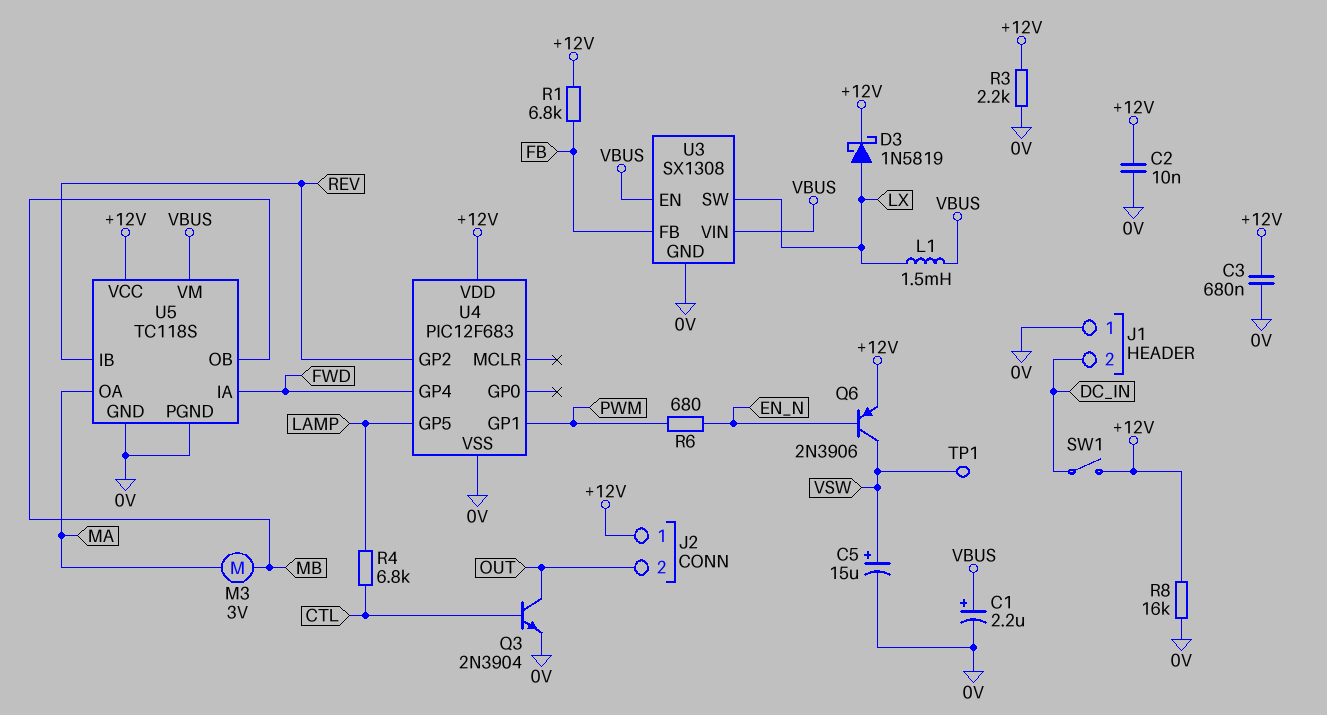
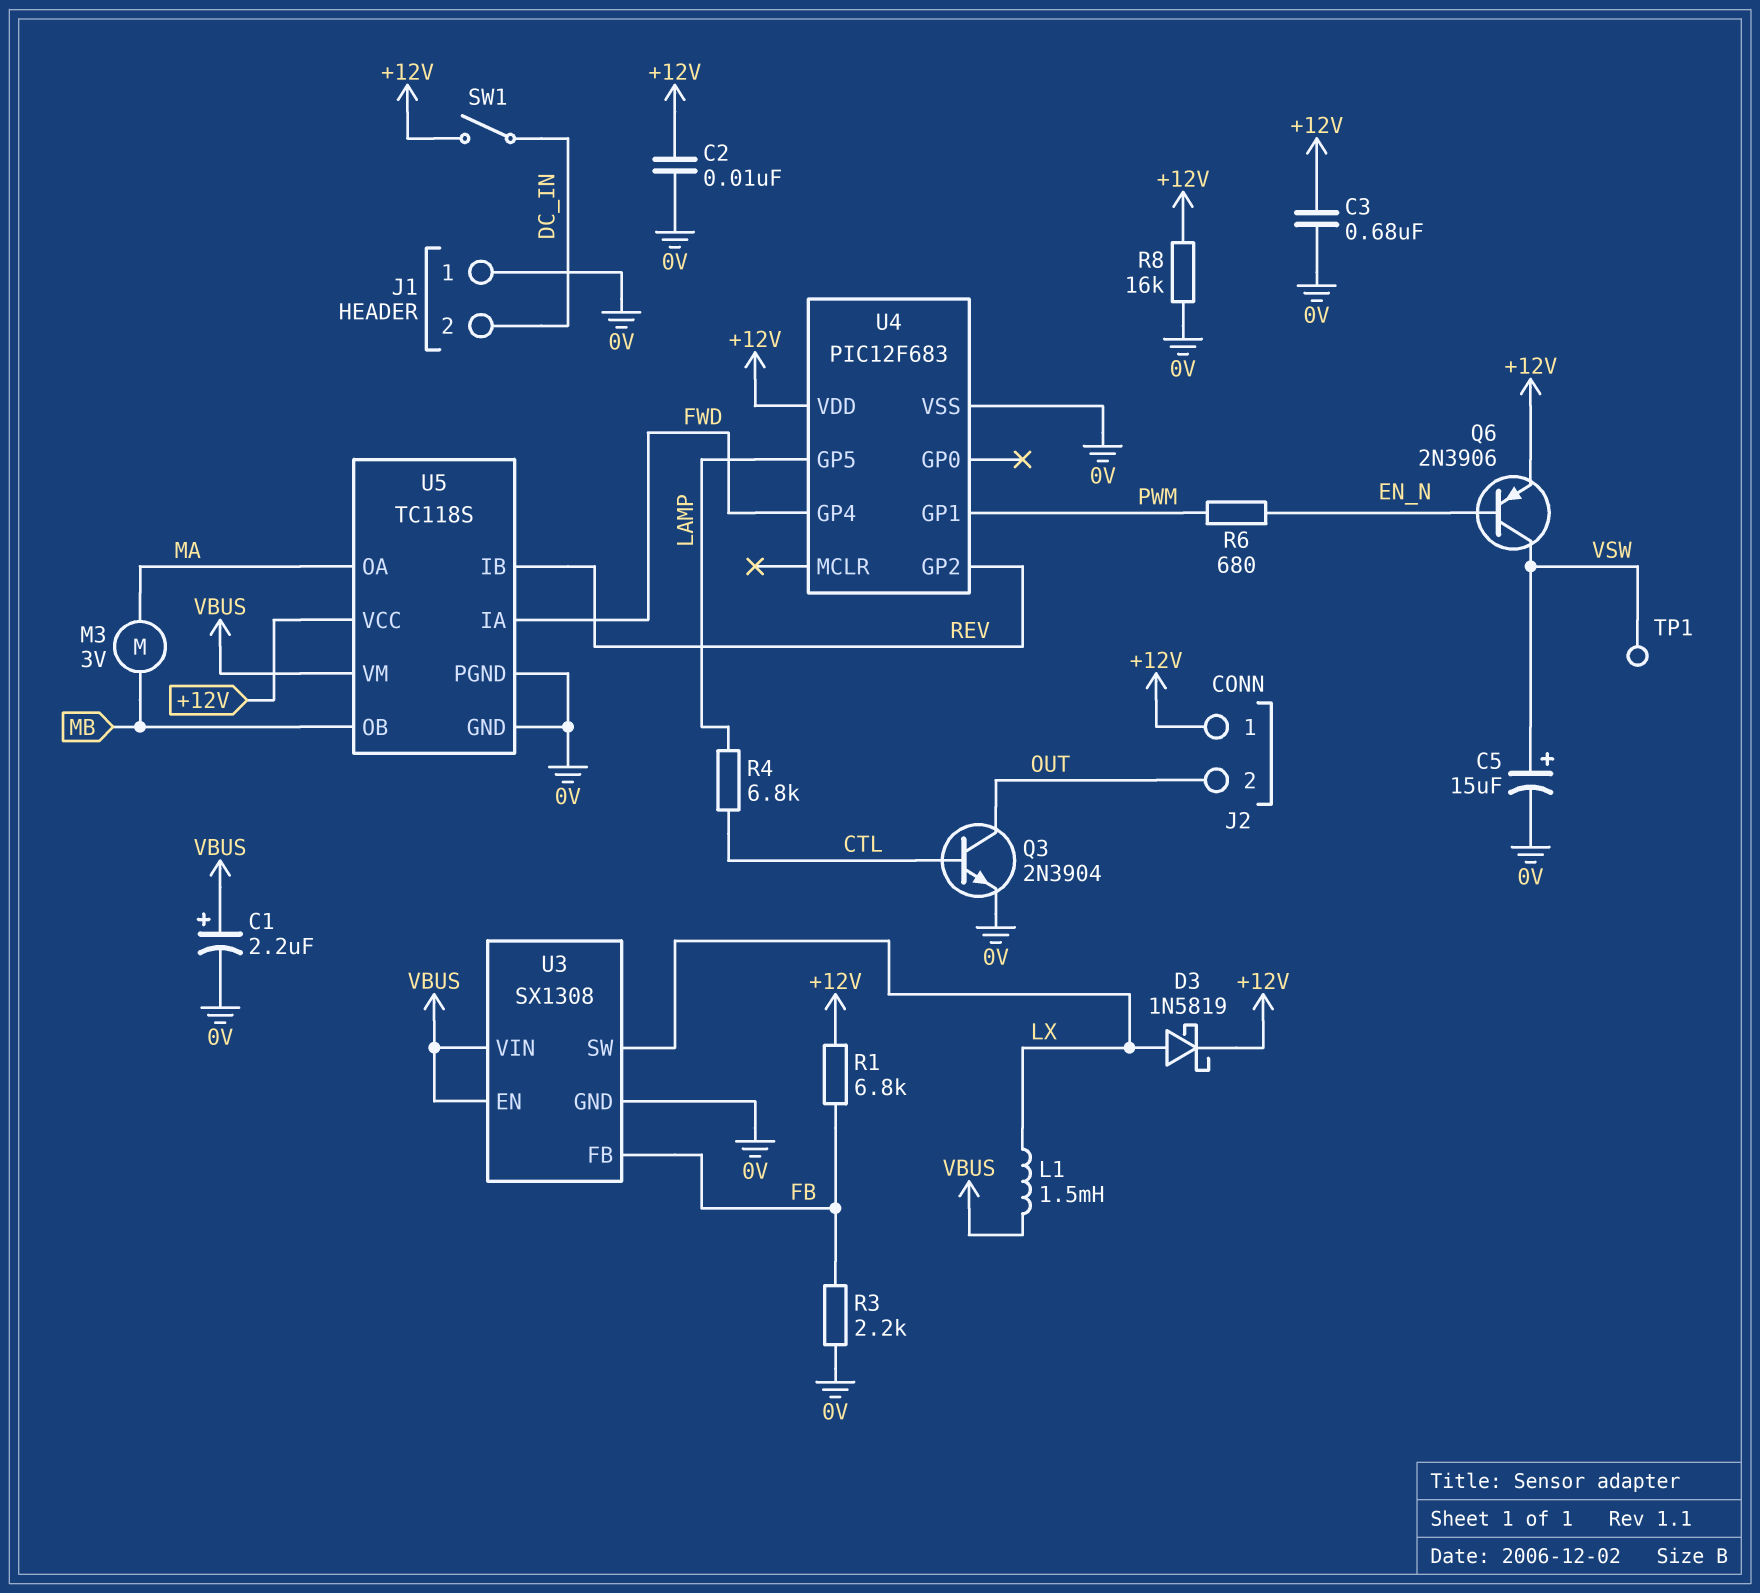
R3: 2.2k (+12V, 0V) -> 2.2k (0V, FB)

